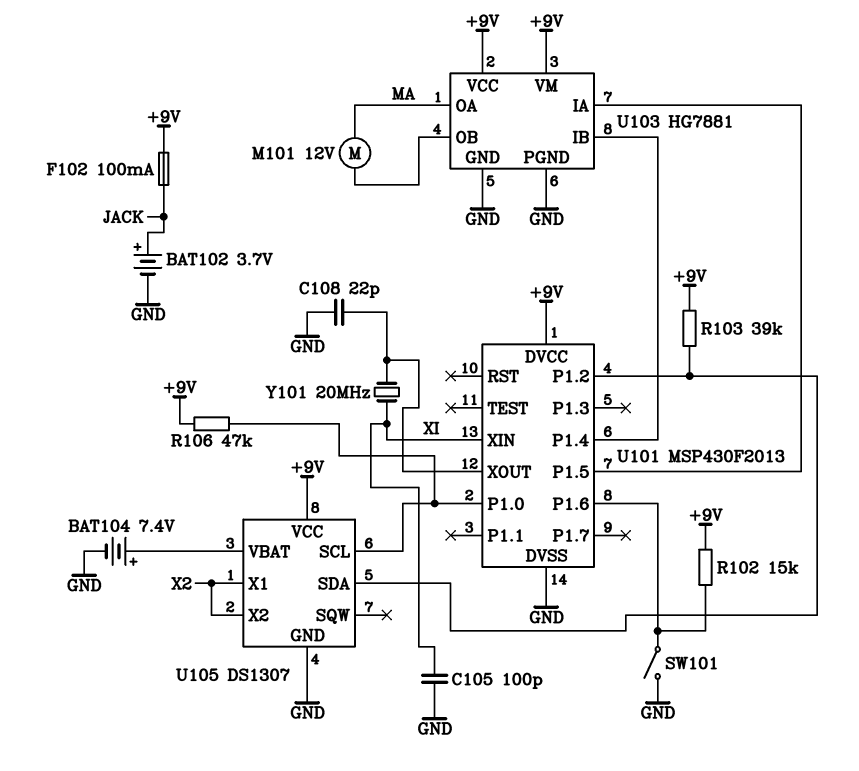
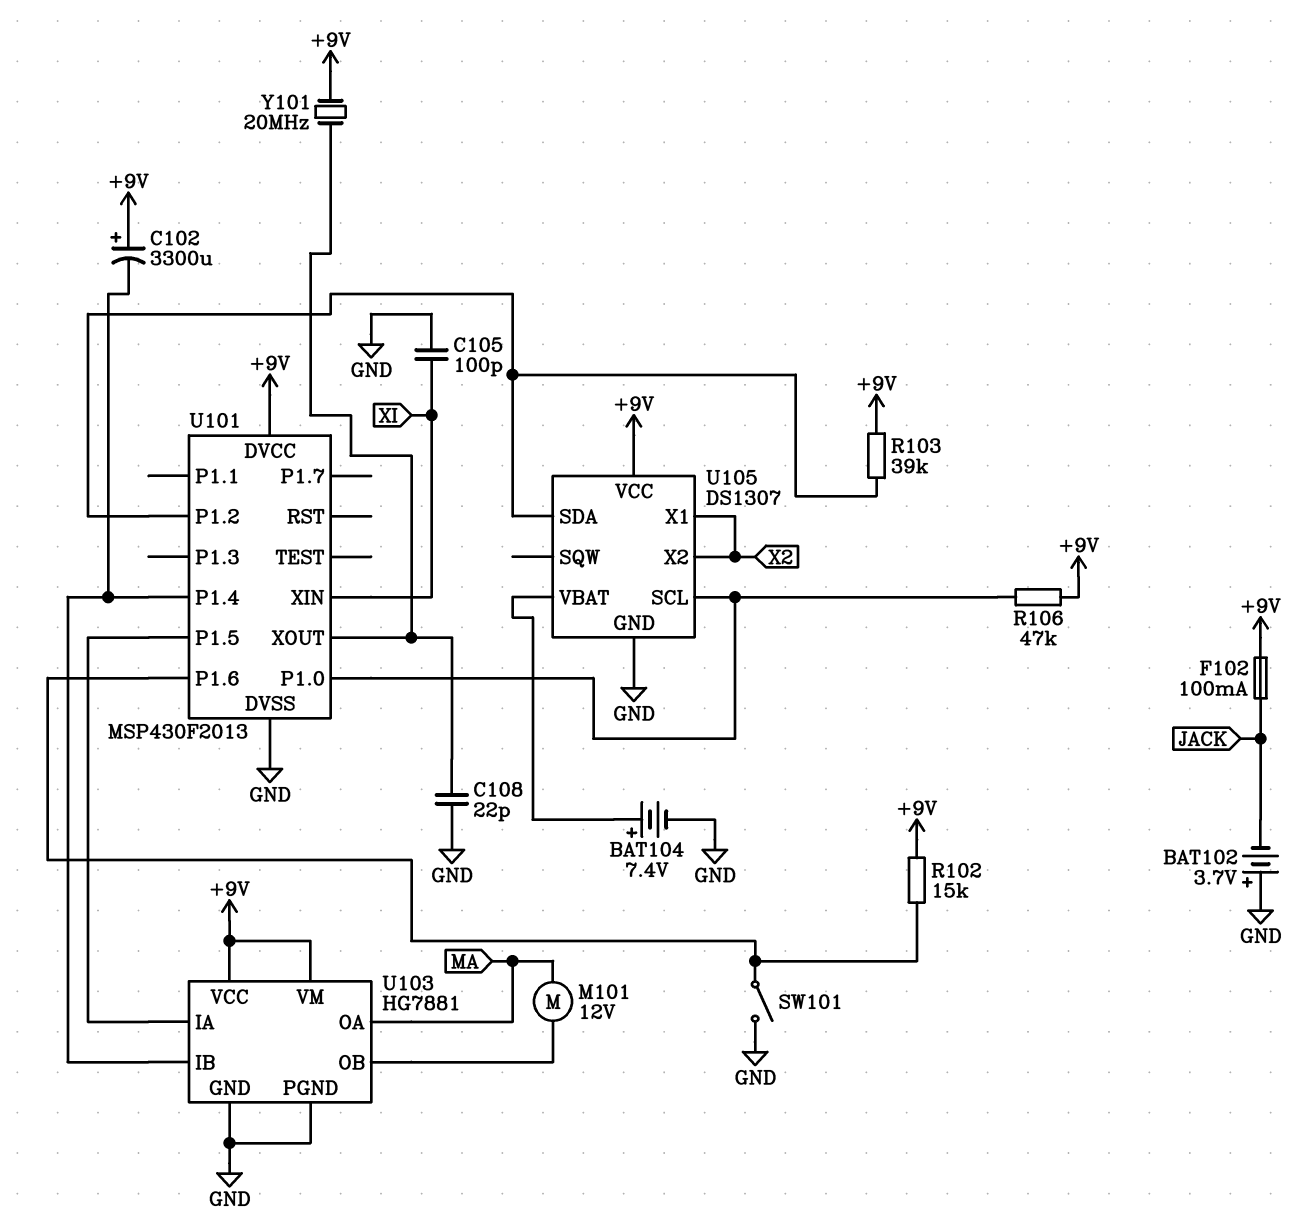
BAT102: 3.7V (plus JACK, minus GND) -> 3.7V (plus GND, minus JACK)
C102: none -> 3300uF (plus +9V, minus U101/P1.4)
Y101: 20MHz (U101/XOUT, XI) -> 20MHz (+9V, U101/XOUT)

